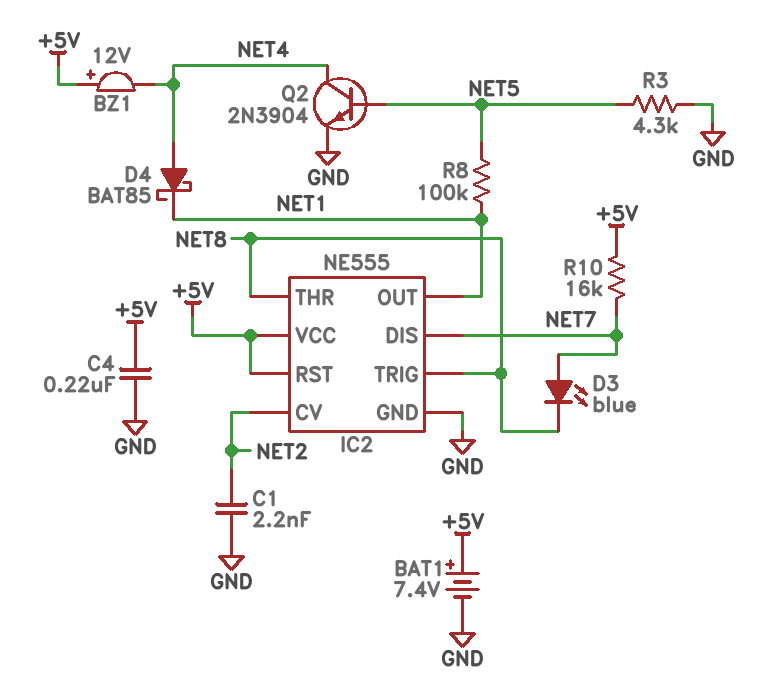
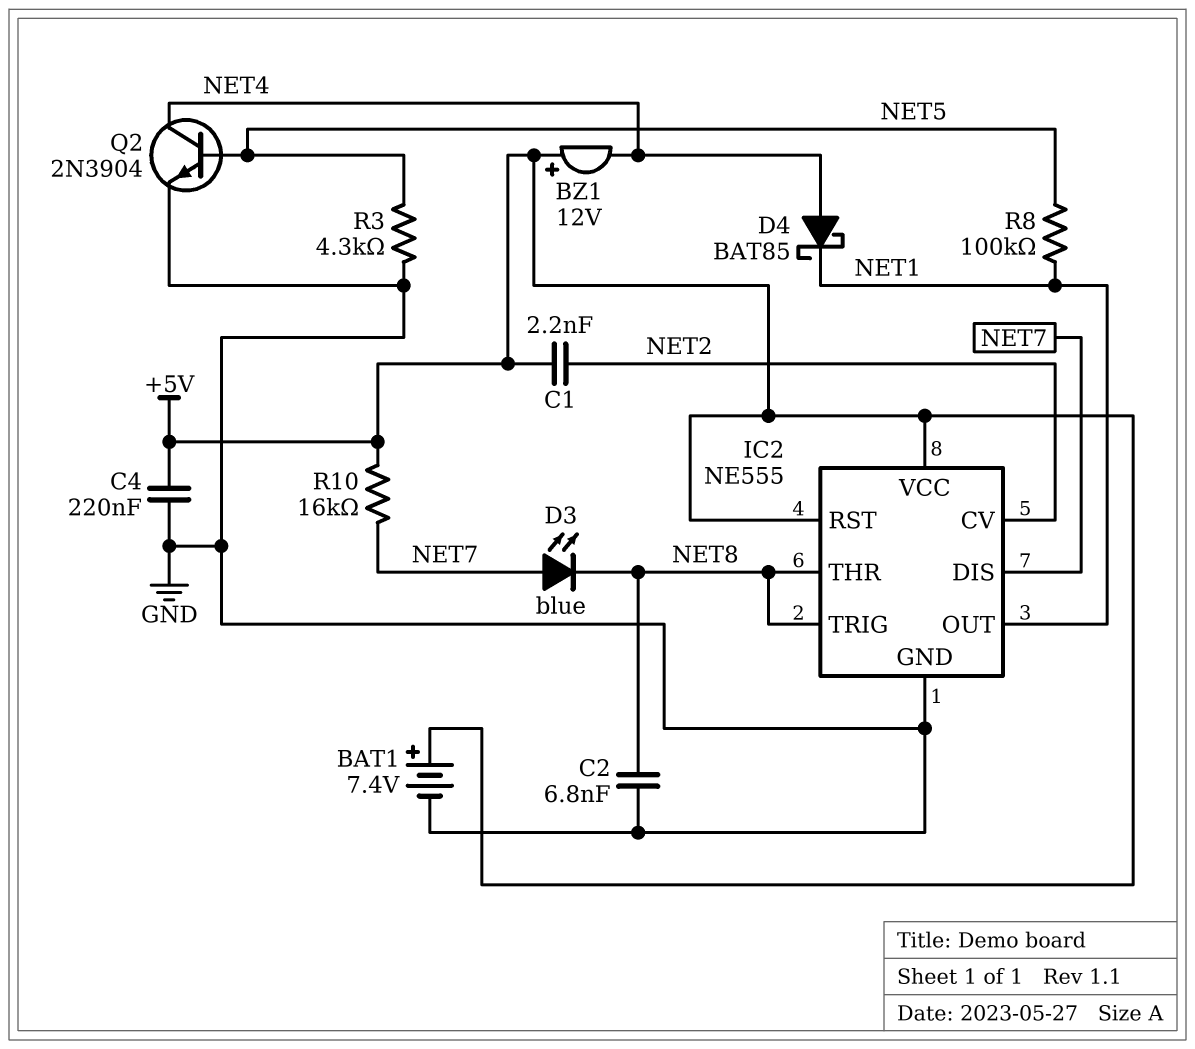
C1: 2.2nF (GND, NET2) -> 2.2nF (+5V, NET2)
C2: none -> 6.8nF (GND, NET8)

